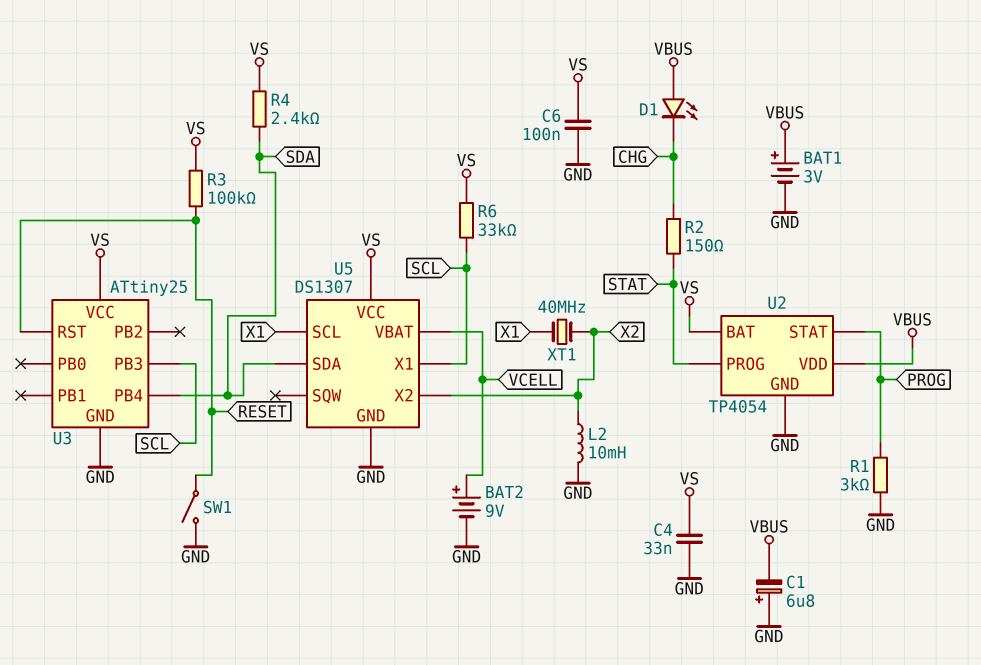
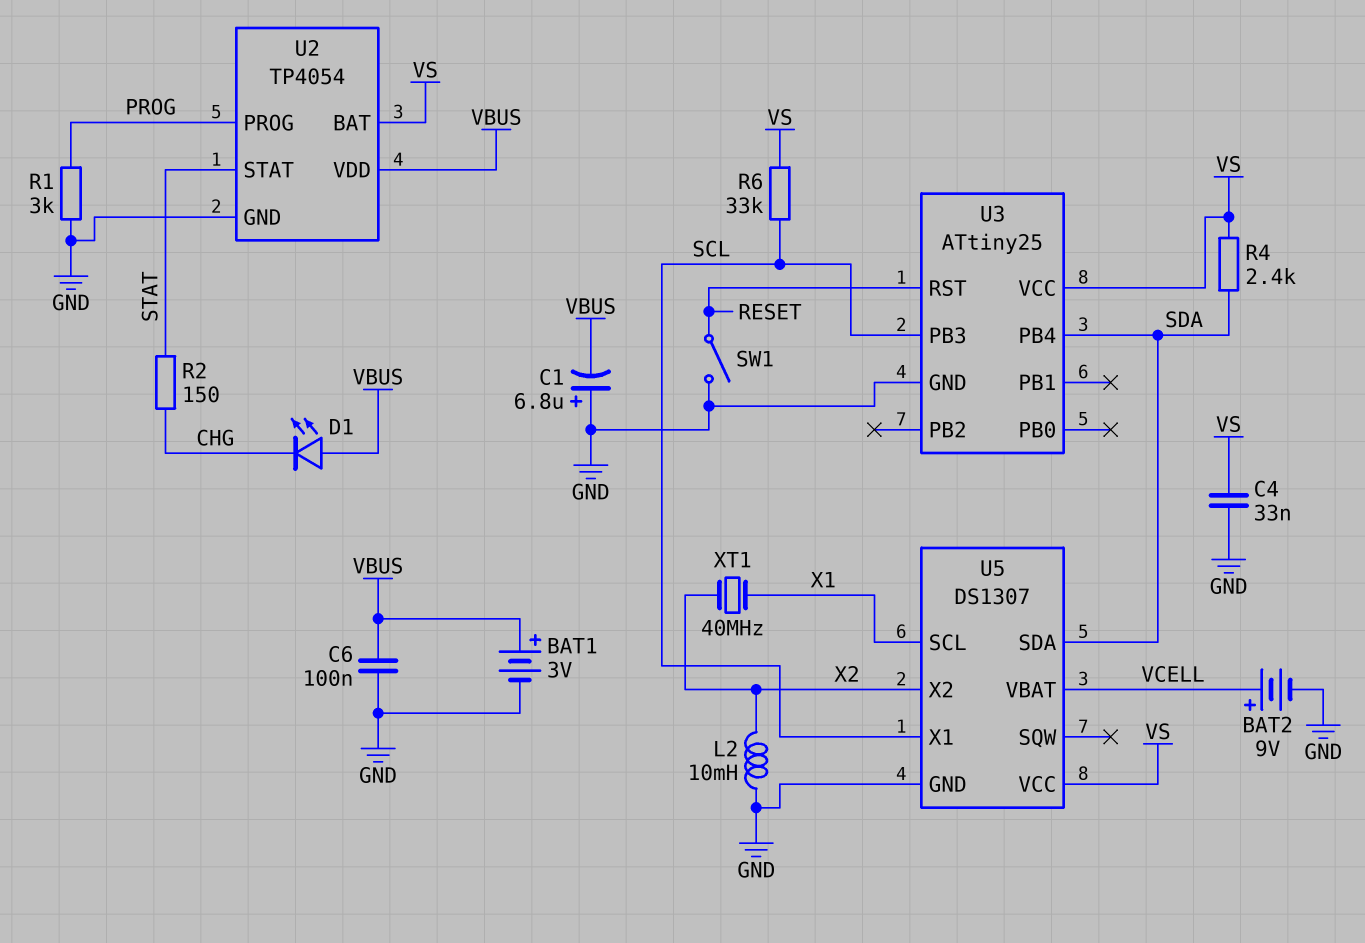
C6: 100nF (GND, VS) -> 100nF (GND, VBUS)
R3: 100k (RESET, VS) -> none
U2 pin PROG: STAT -> PROG
U2 pin STAT: PROG -> STAT

